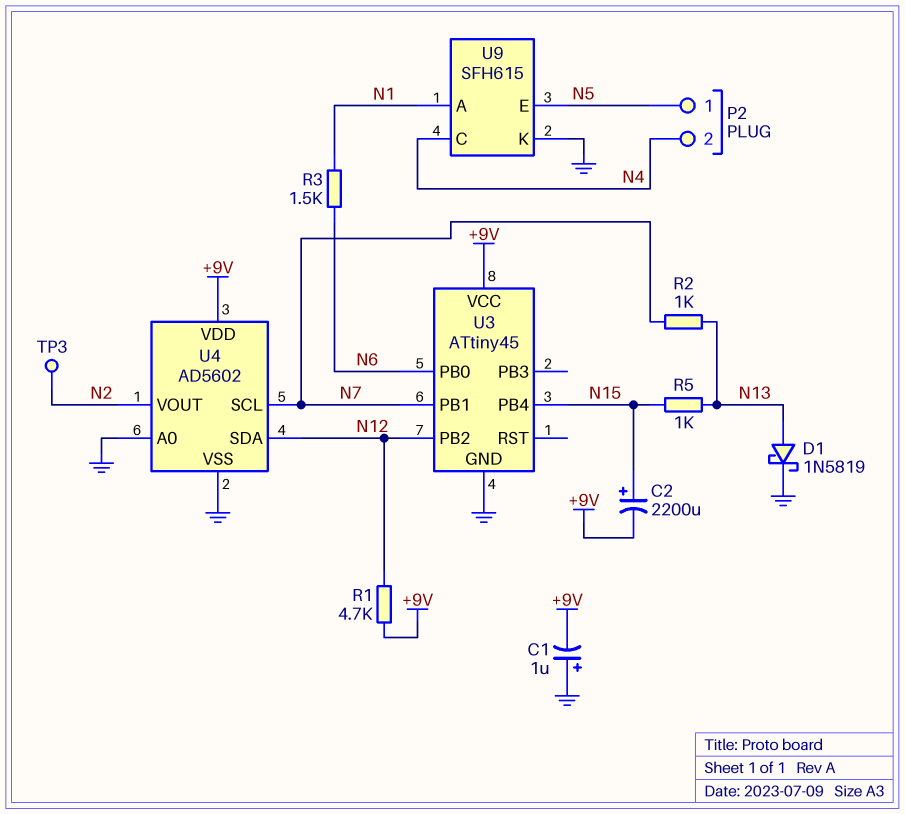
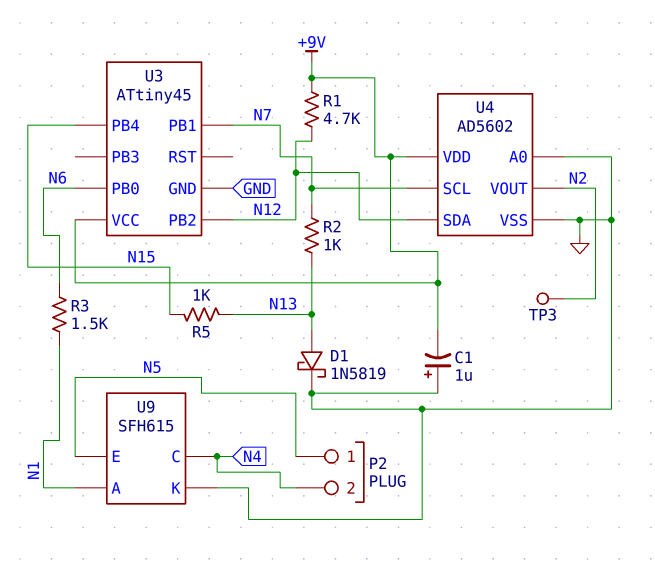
C2: 2200uF (plus N15, minus +9V) -> none

